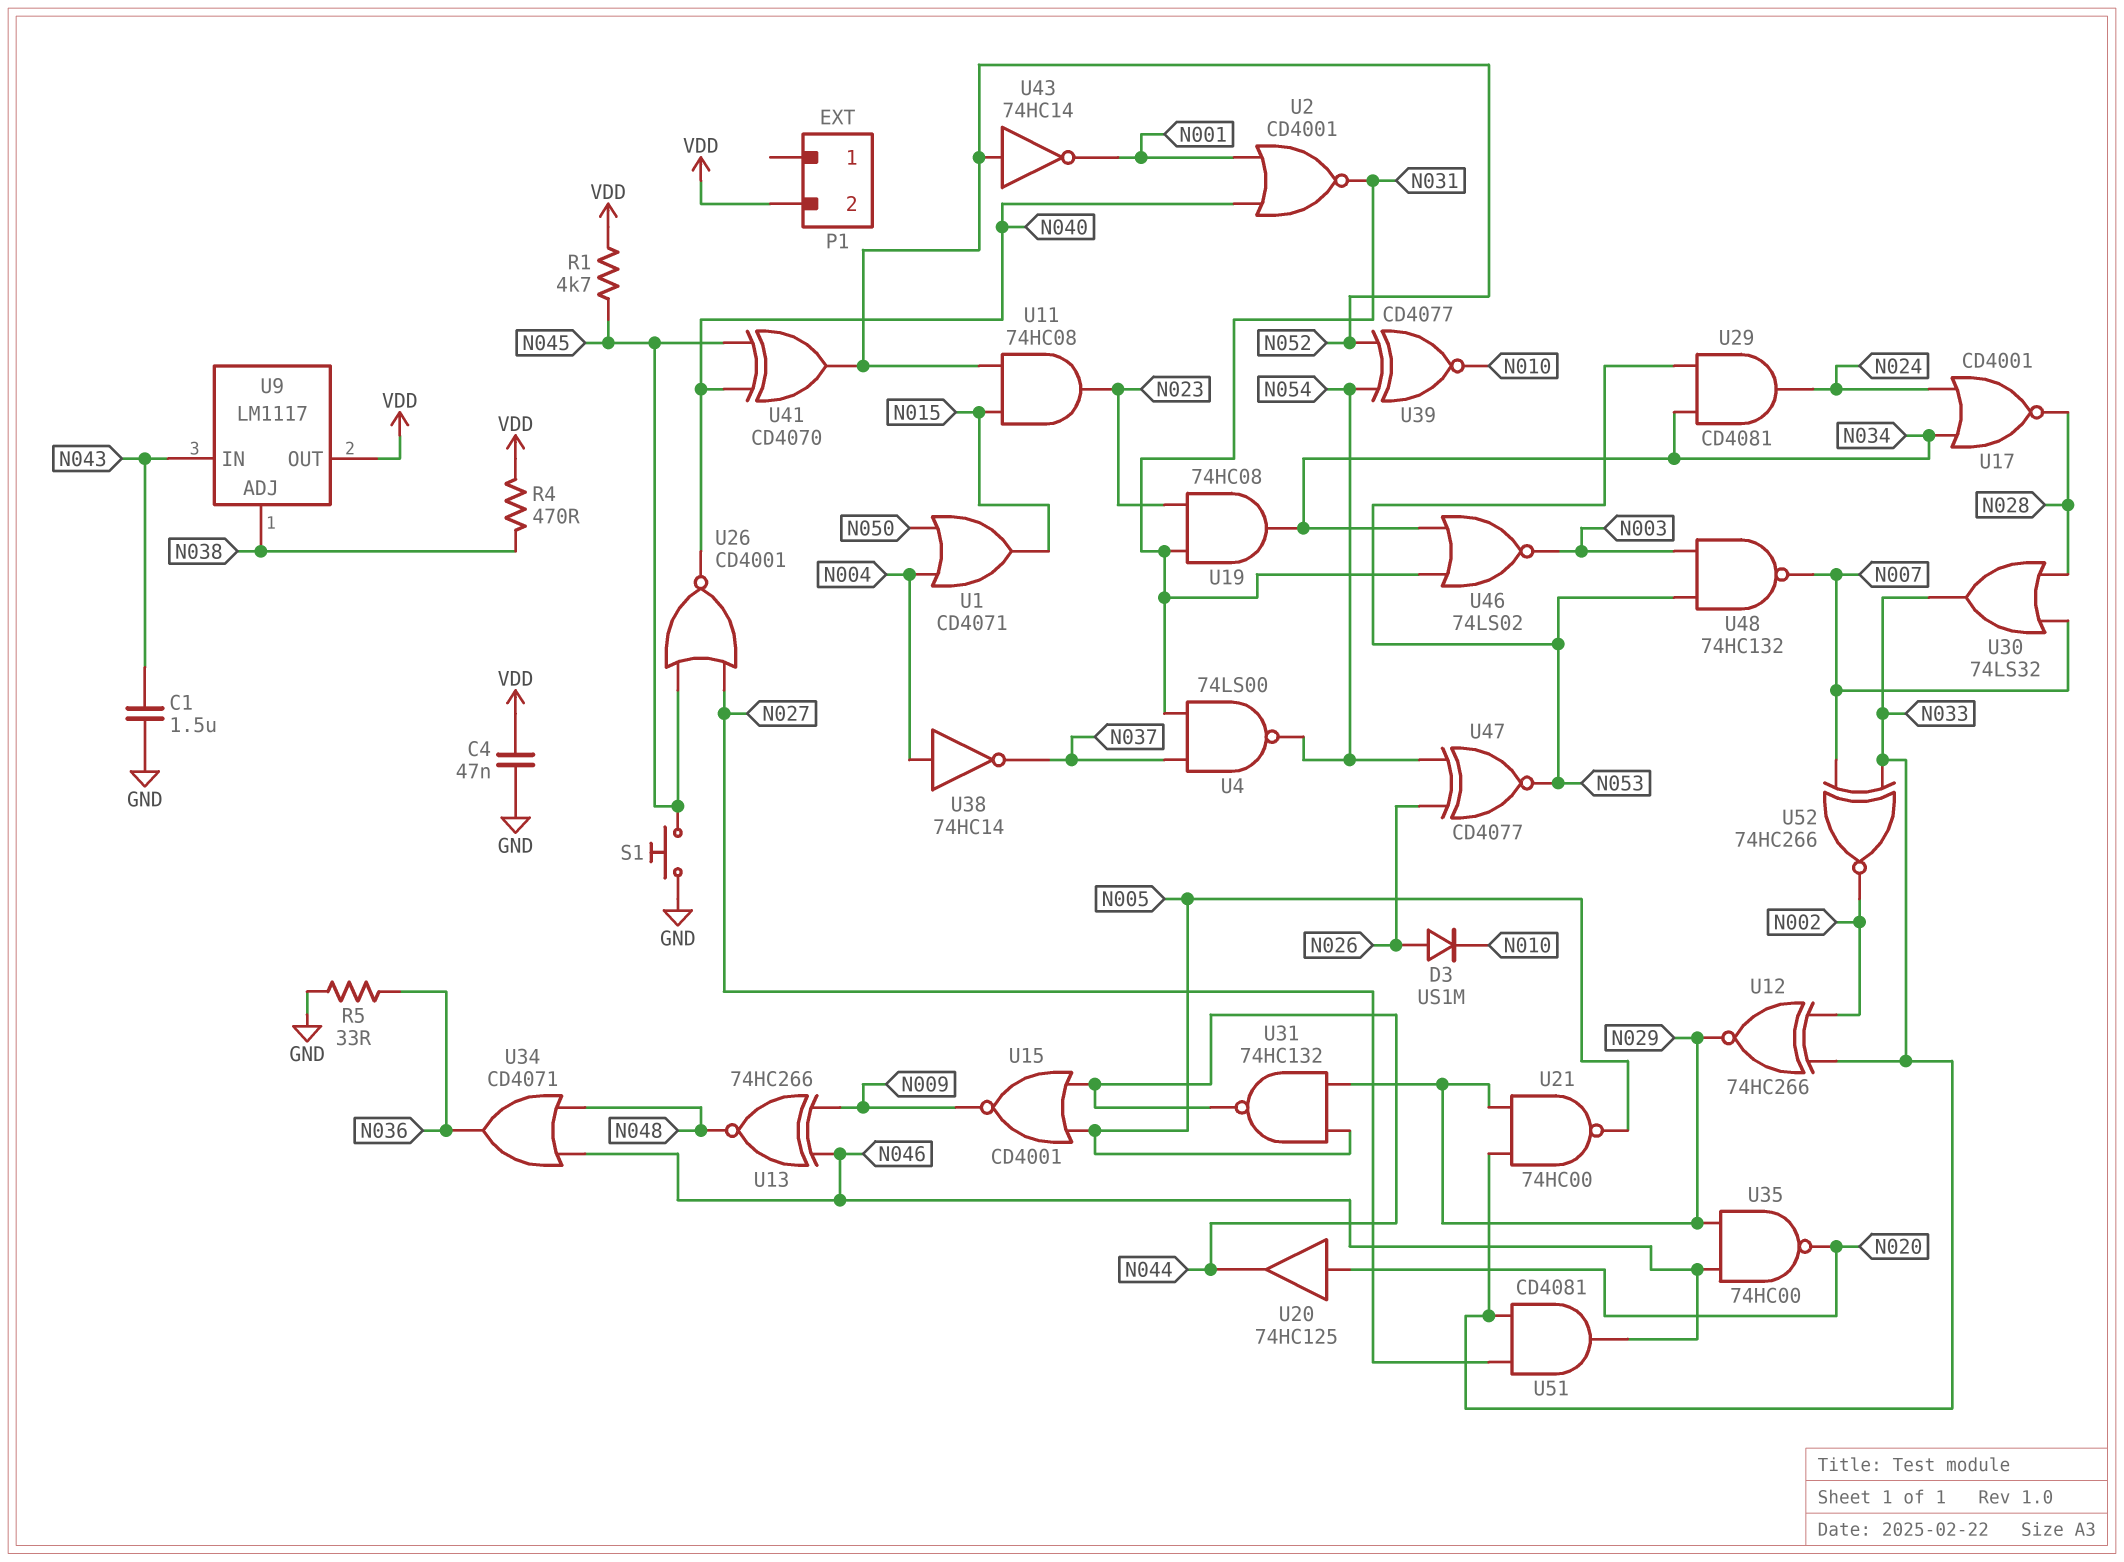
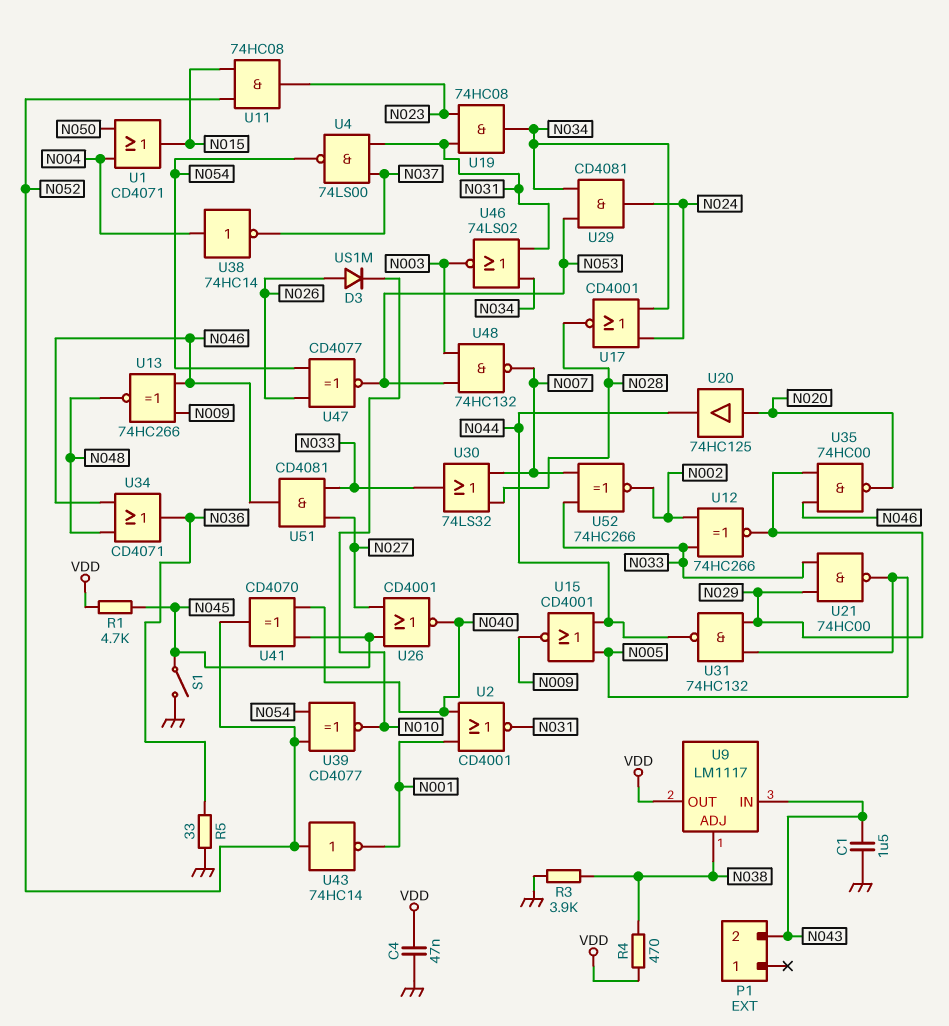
P1 pin 2: VDD -> N043
R3: none -> 3.9k (GND, N038)
S1: button (GND, N045) -> switch (GND, N045)

